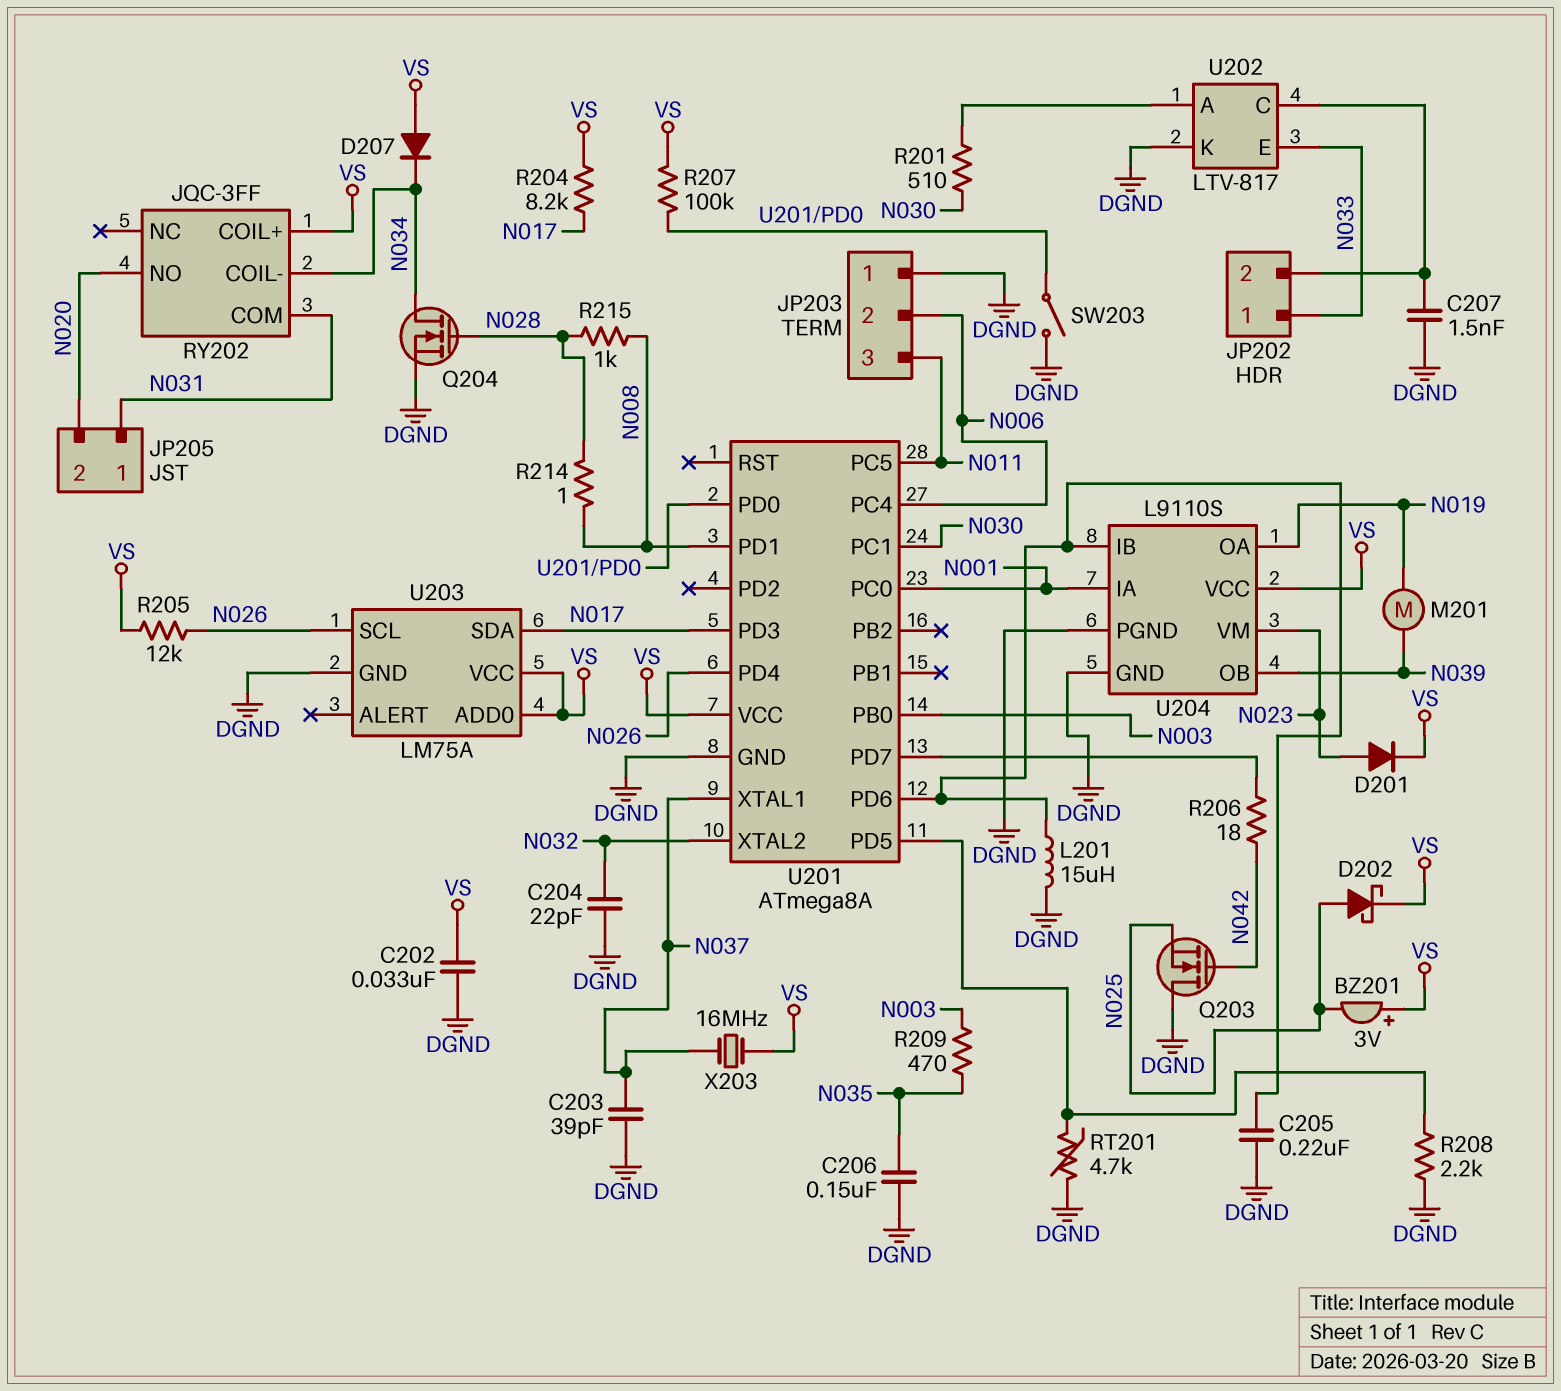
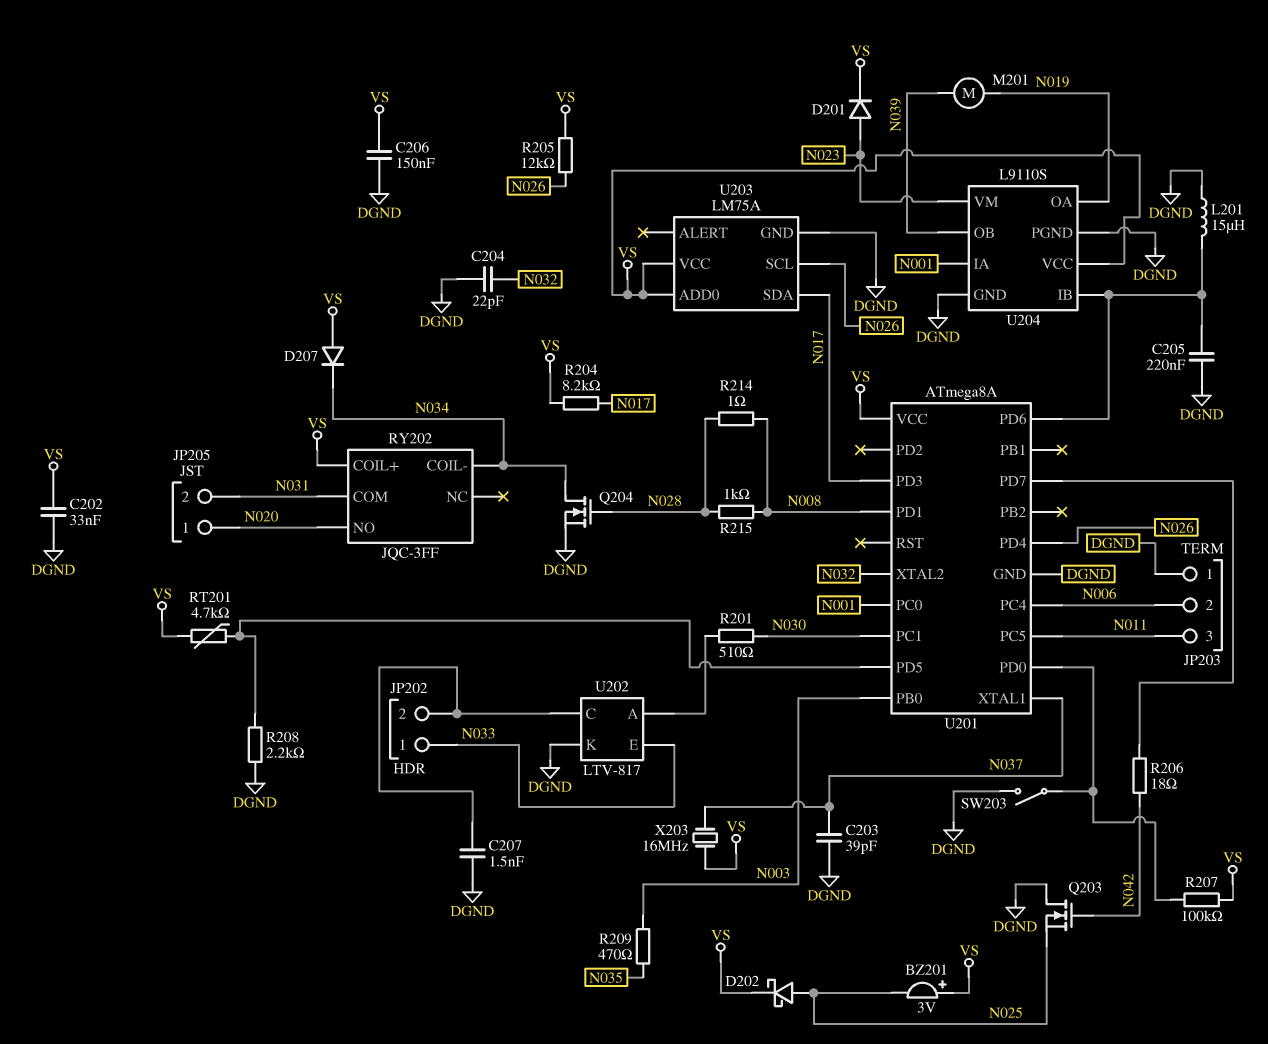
C206: 150nF (DGND, N035) -> 150nF (DGND, VS)
JP205 pin 1: N031 -> N020
JP205 pin 2: N020 -> N031
RT201: 4.7k (DGND, U201/PD5) -> 4.7k (U201/PD5, VS)

